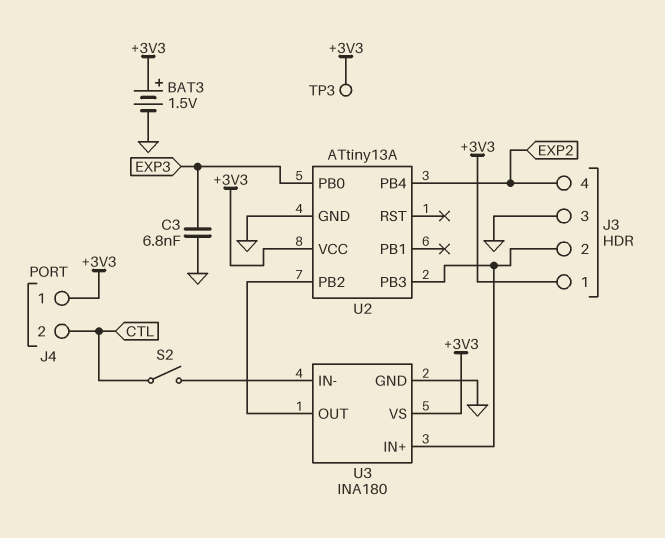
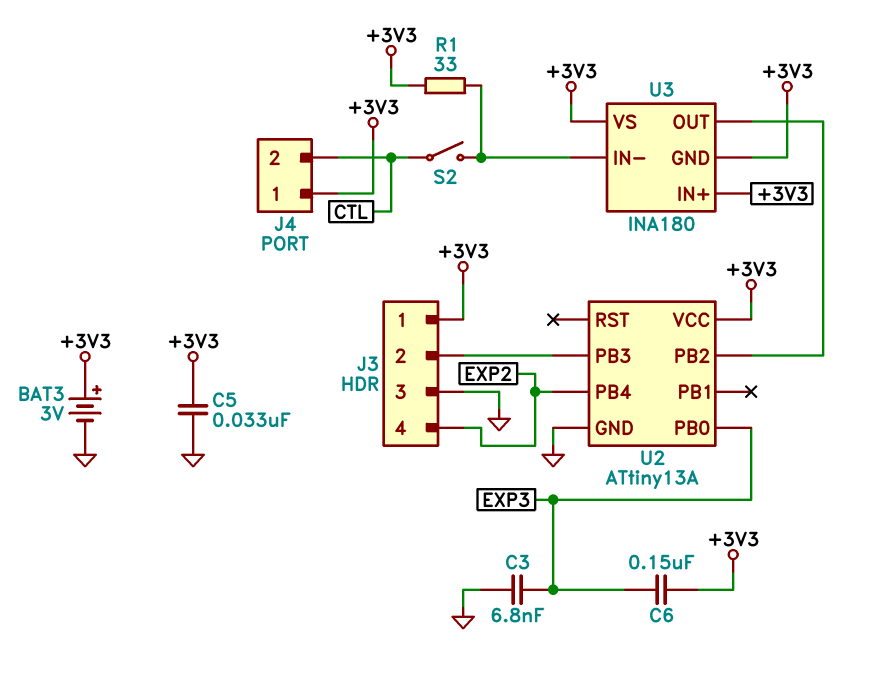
BAT3: 1.5V (plus +3V3, minus GND) -> 3V (plus +3V3, minus GND)
C5: none -> 33nF (+3V3, GND)
C6: none -> 150nF (+3V3, EXP3)
R1: none -> 33 (+3V3, U3/IN-)
TP3: test point (+3V3) -> none
U3 pin GND: GND -> +3V3
U3 pin IN+: J3/2 -> +3V3

